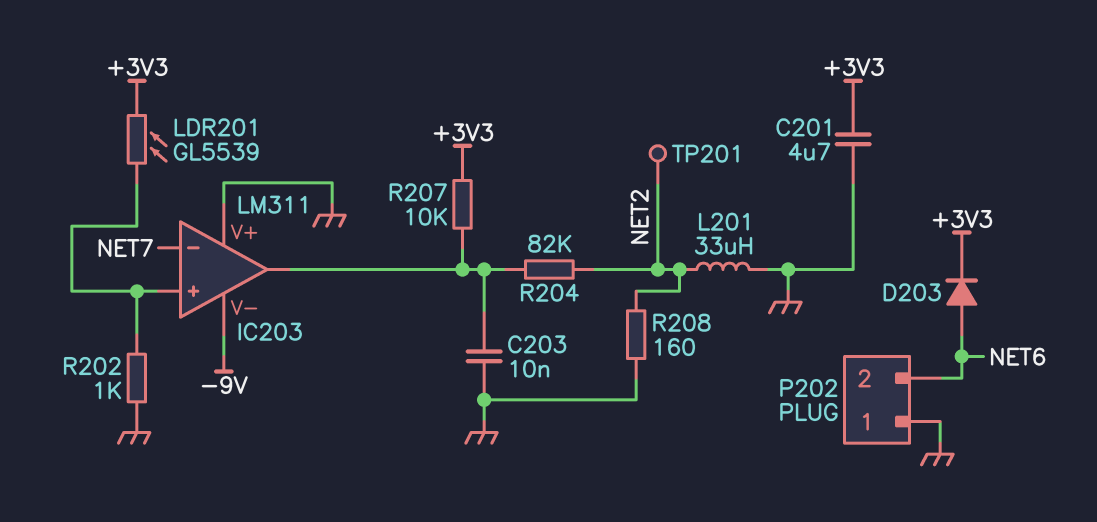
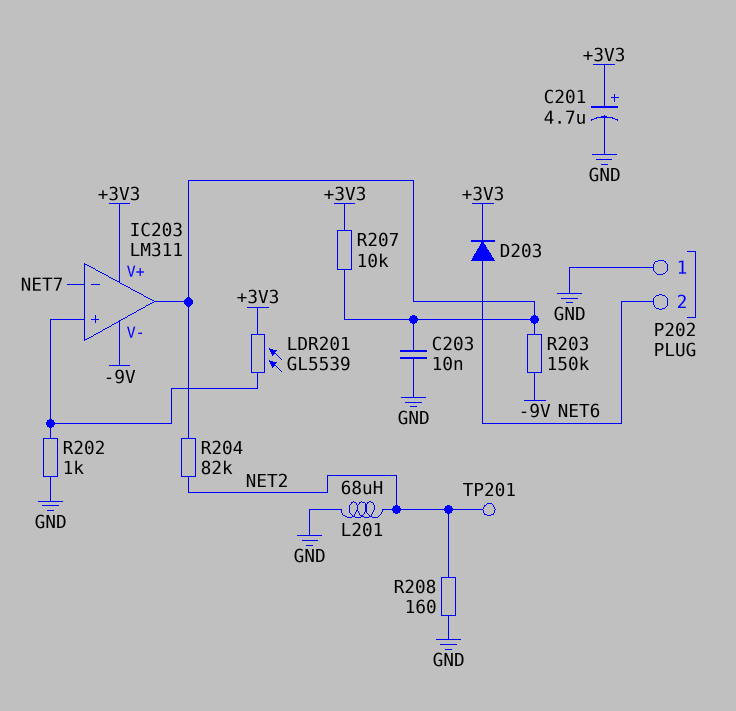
C201: 4.7uF (+3V3, GND) -> 4.7uF (plus +3V3, minus GND)
IC203 pin V+: GND -> +3V3
L201: 33uH (GND, NET2) -> 68uH (GND, NET2)
R203: none -> 150k (-9V, IC203/out)

